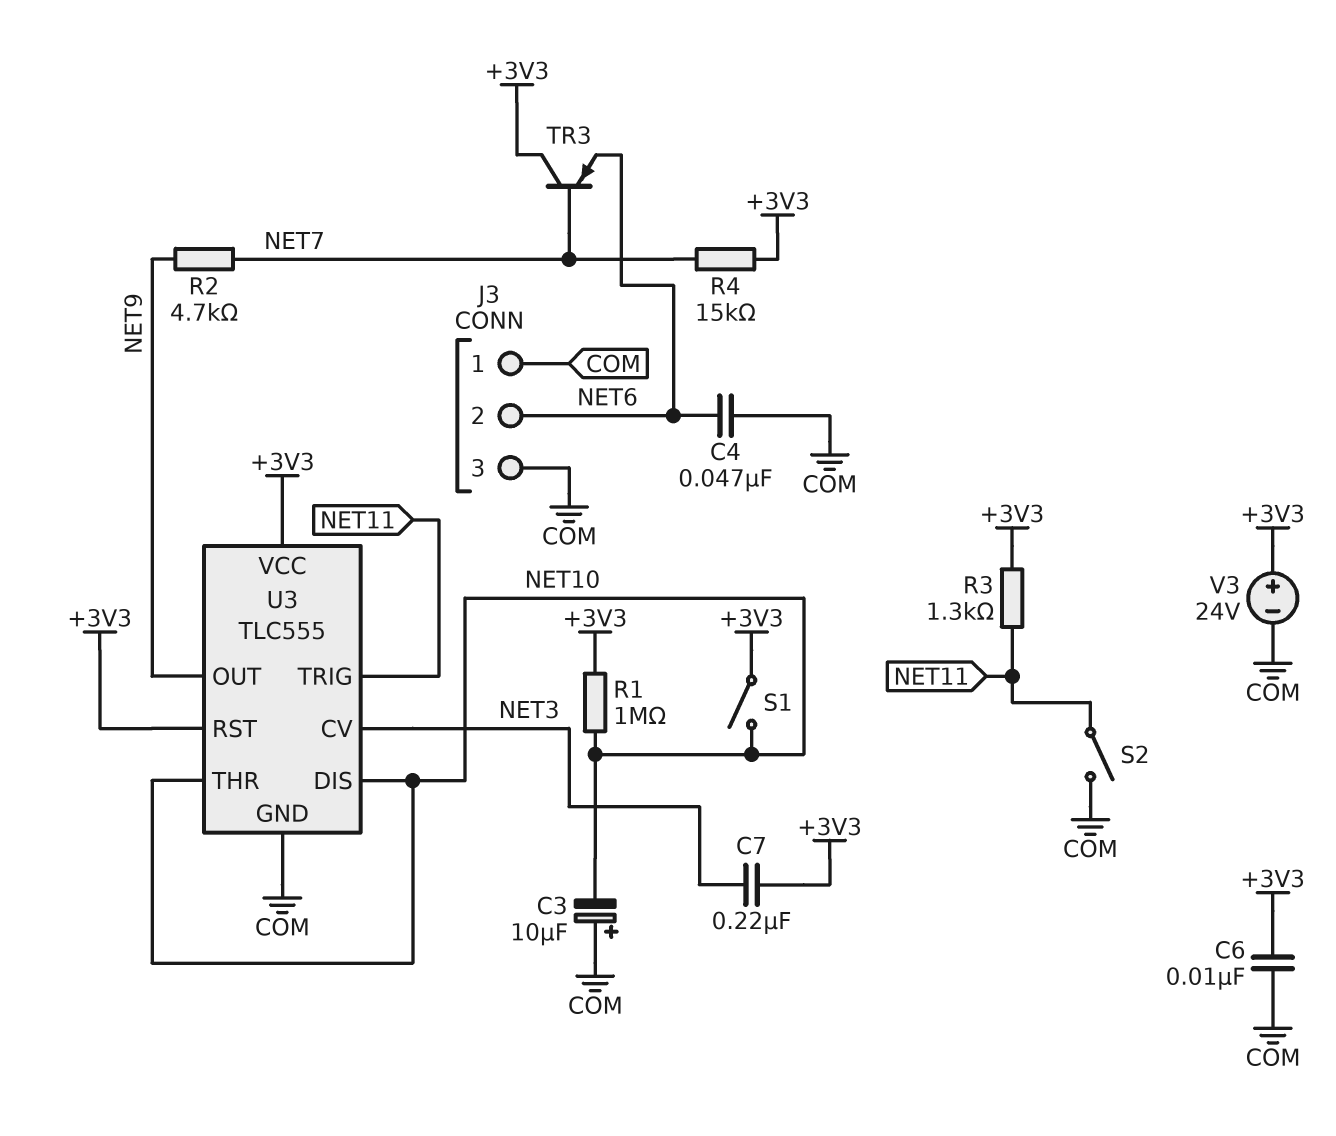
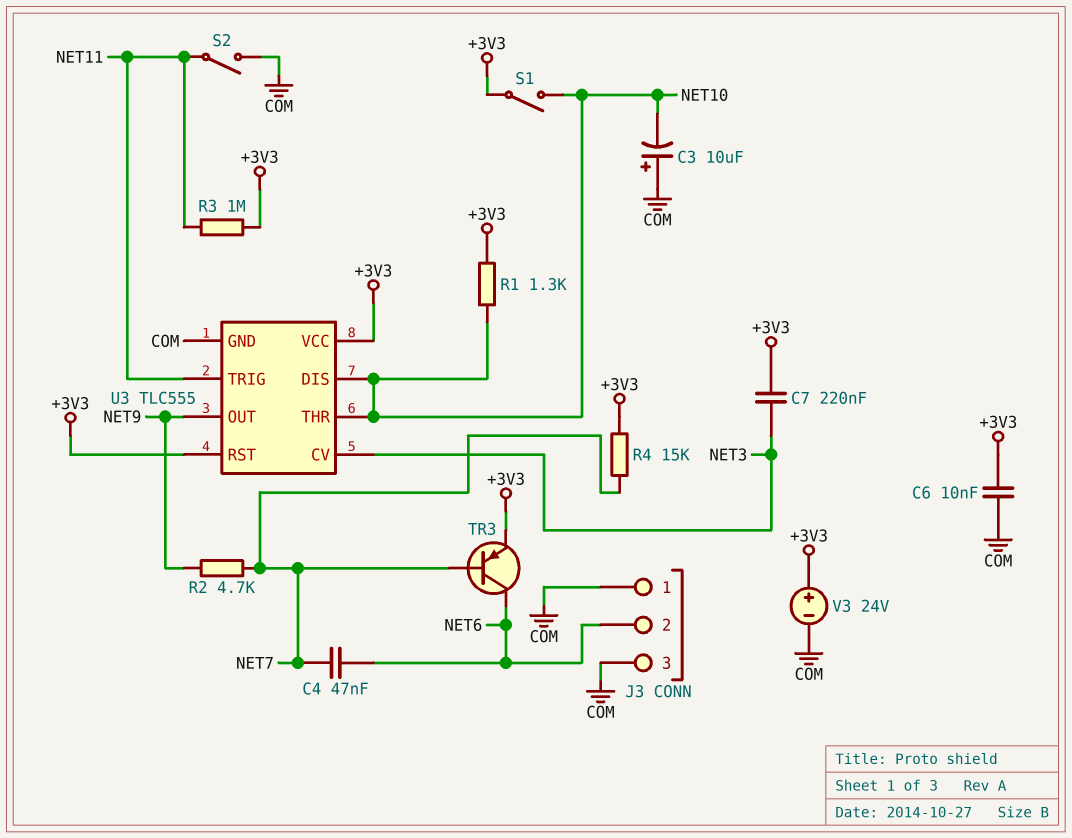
C4: 47nF (COM, NET6) -> 47nF (NET6, NET7)
R1: 1M (+3V3, NET10) -> 1.3k (+3V3, NET10)
R3: 1.3k (+3V3, NET11) -> 1M (+3V3, NET11)
TR3: PNP (B NET7, C +3V3, E NET6) -> PNP (B NET7, C NET6, E +3V3)

